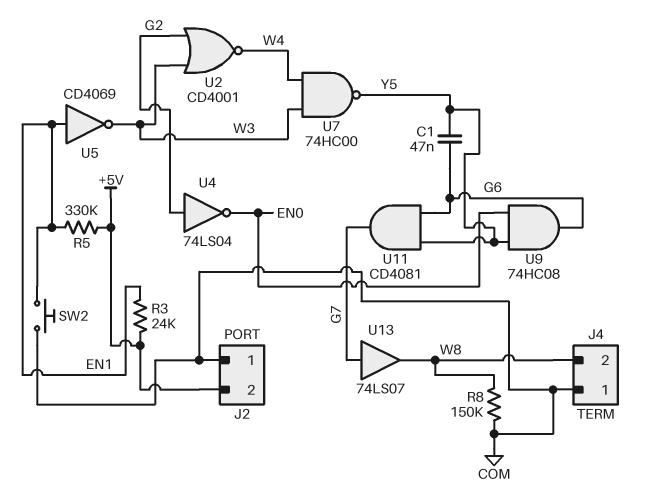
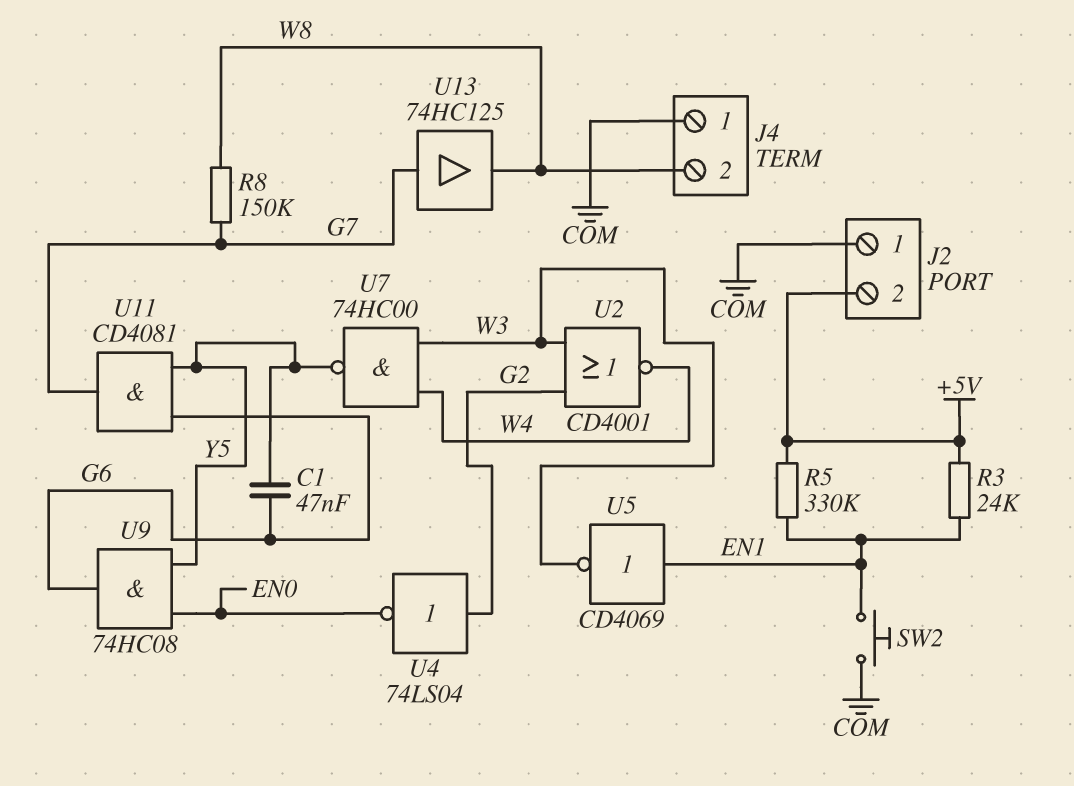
R8: 150k (COM, W8) -> 150k (G7, W8)
U13: buffer 74LS07 (in G7, out W8) -> buffer 74HC125 (in G7, out W8)

